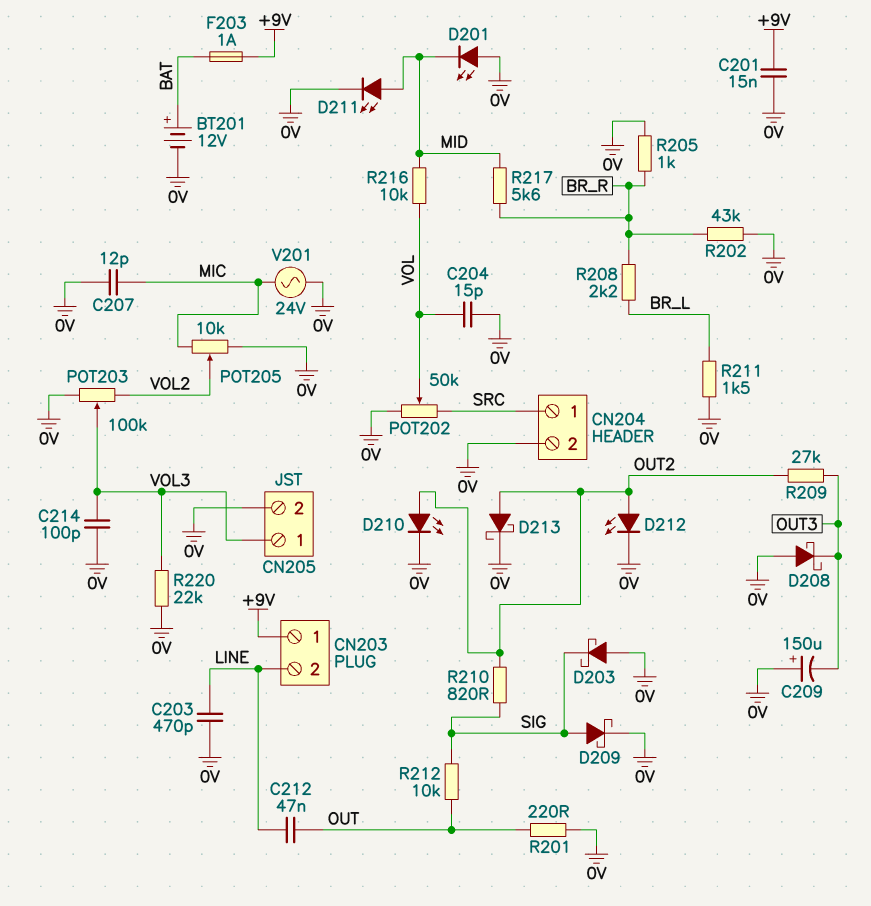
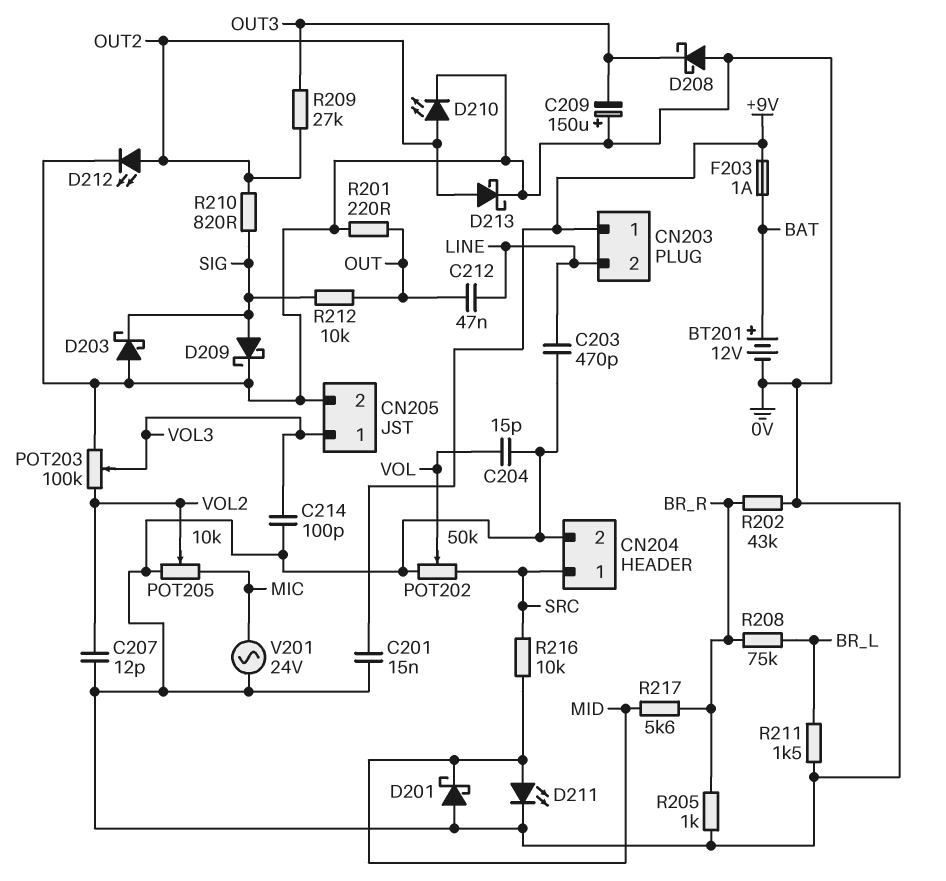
C207: 12pF (0V, MIC) -> 12pF (0V, VOL2)
D201: LED (A 0V, K MID) -> schottky (A 0V, K MID)
R208: 2.2k (BR_L, BR_R) -> 75k (BR_L, BR_R)
R216: 10k (MID, VOL) -> 10k (MID, SRC)
R220: 22k (0V, VOL3) -> none

